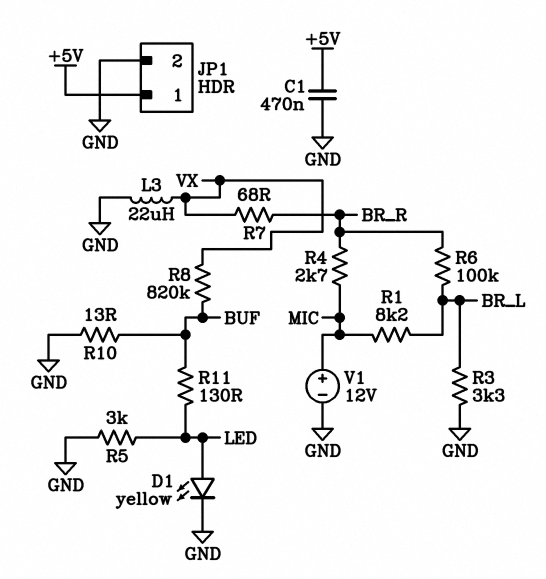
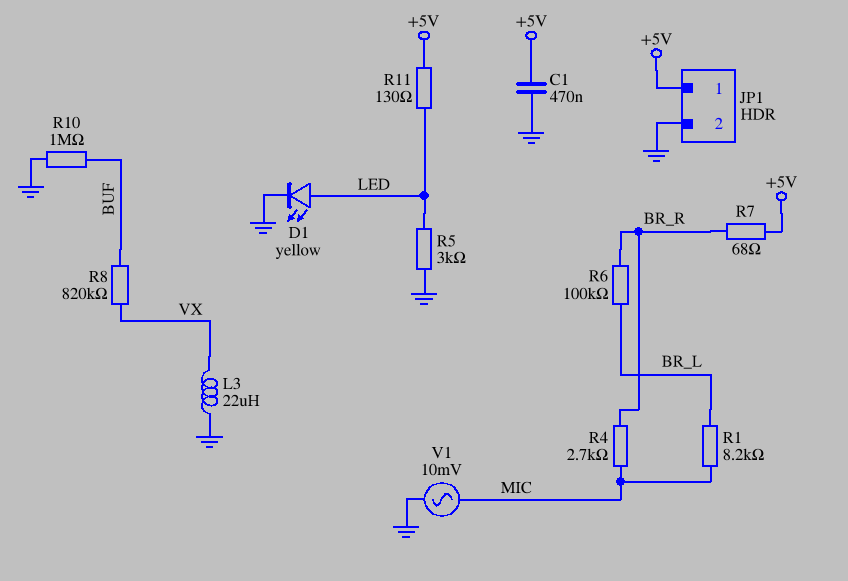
R3: 3.3k (BR_L, GND) -> none
R7: 68 (BR_R, VX) -> 68 (+5V, BR_R)
R10: 13 (BUF, GND) -> 1M (BUF, GND)
R11: 130 (BUF, LED) -> 130 (+5V, LED)
V1: 12V (plus MIC, minus GND) -> AC 10mV (GND, MIC)

